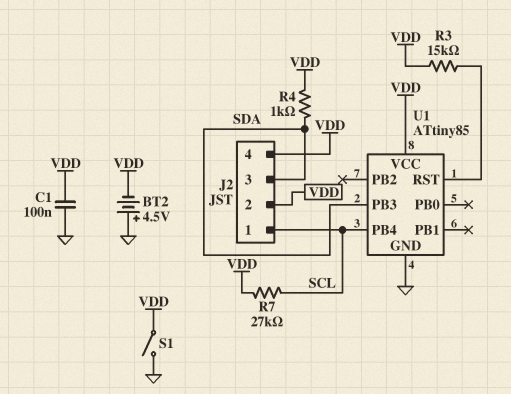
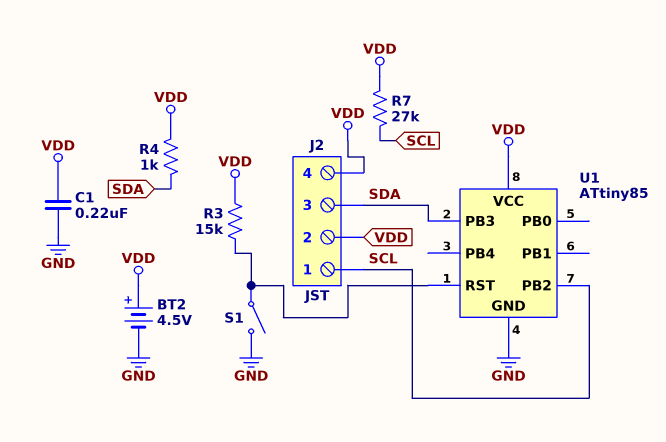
BT2: 4.5V (plus GND, minus VDD) -> 4.5V (plus VDD, minus GND)
C1: 100nF (GND, VDD) -> 220nF (GND, VDD)
S1: switch (GND, VDD) -> switch (GND, U1/RST)
U1 pin PB2: none -> SCL
U1 pin PB4: SCL -> none

